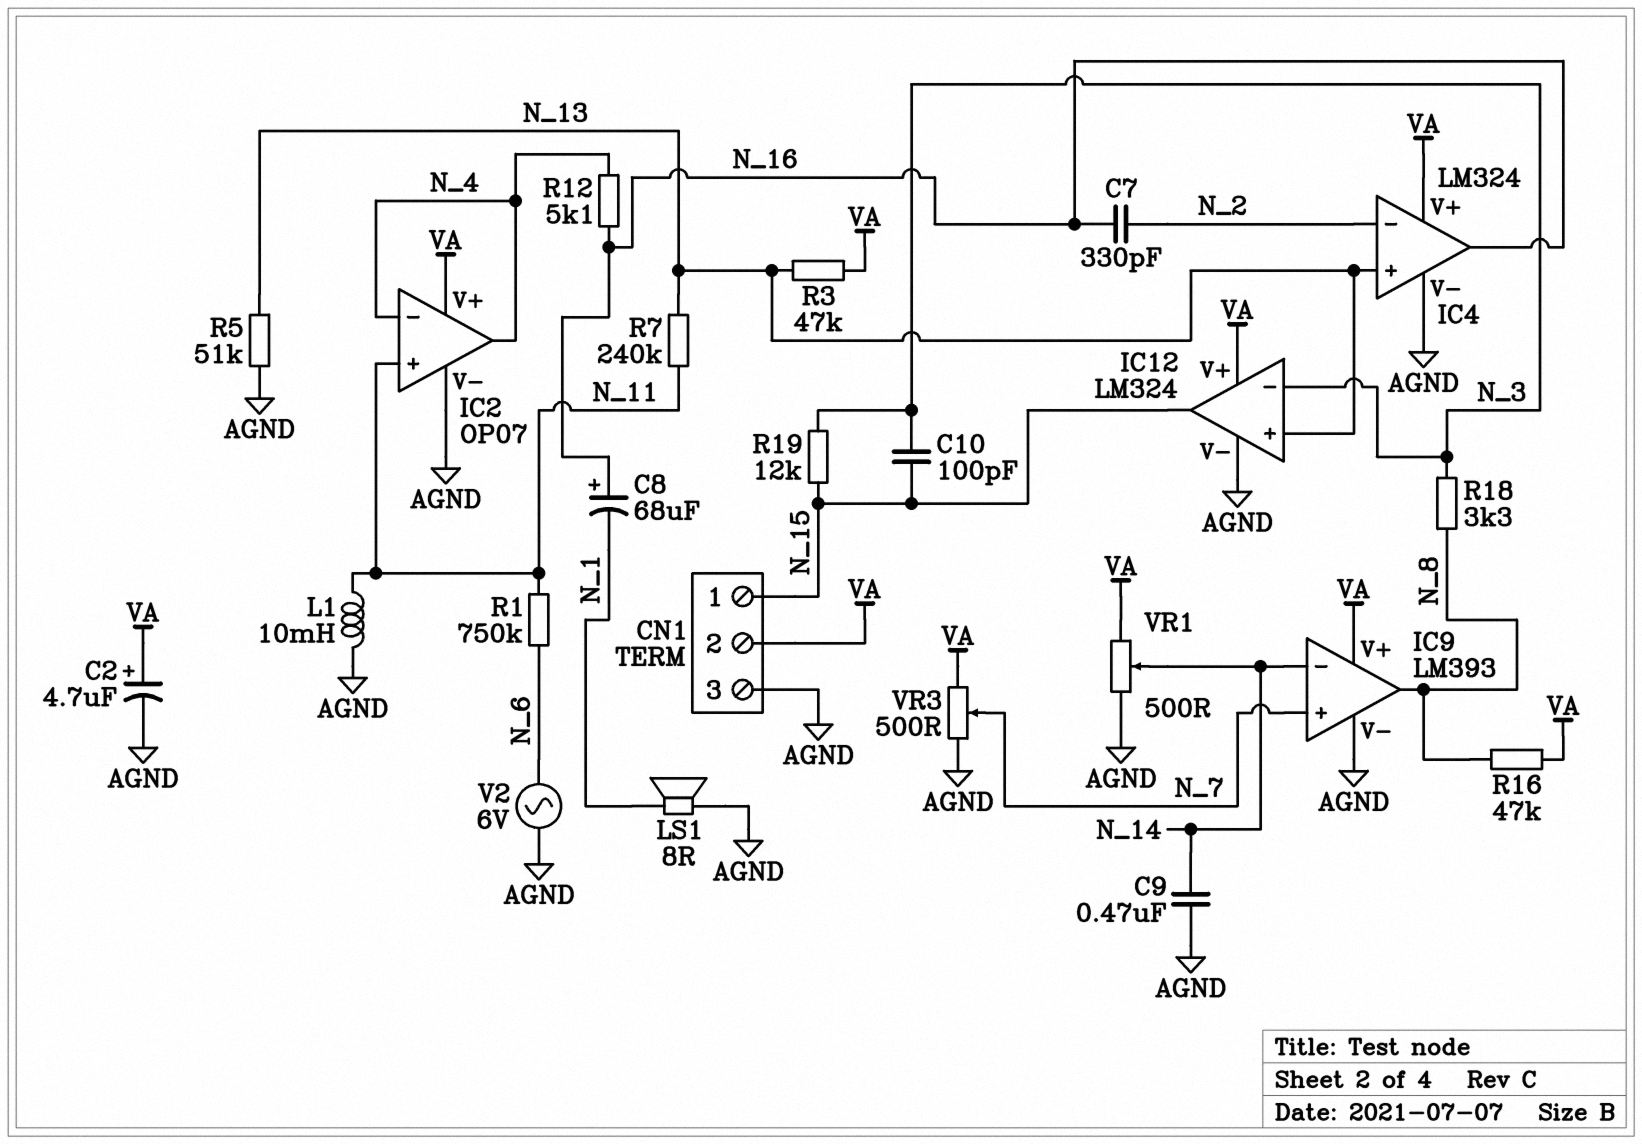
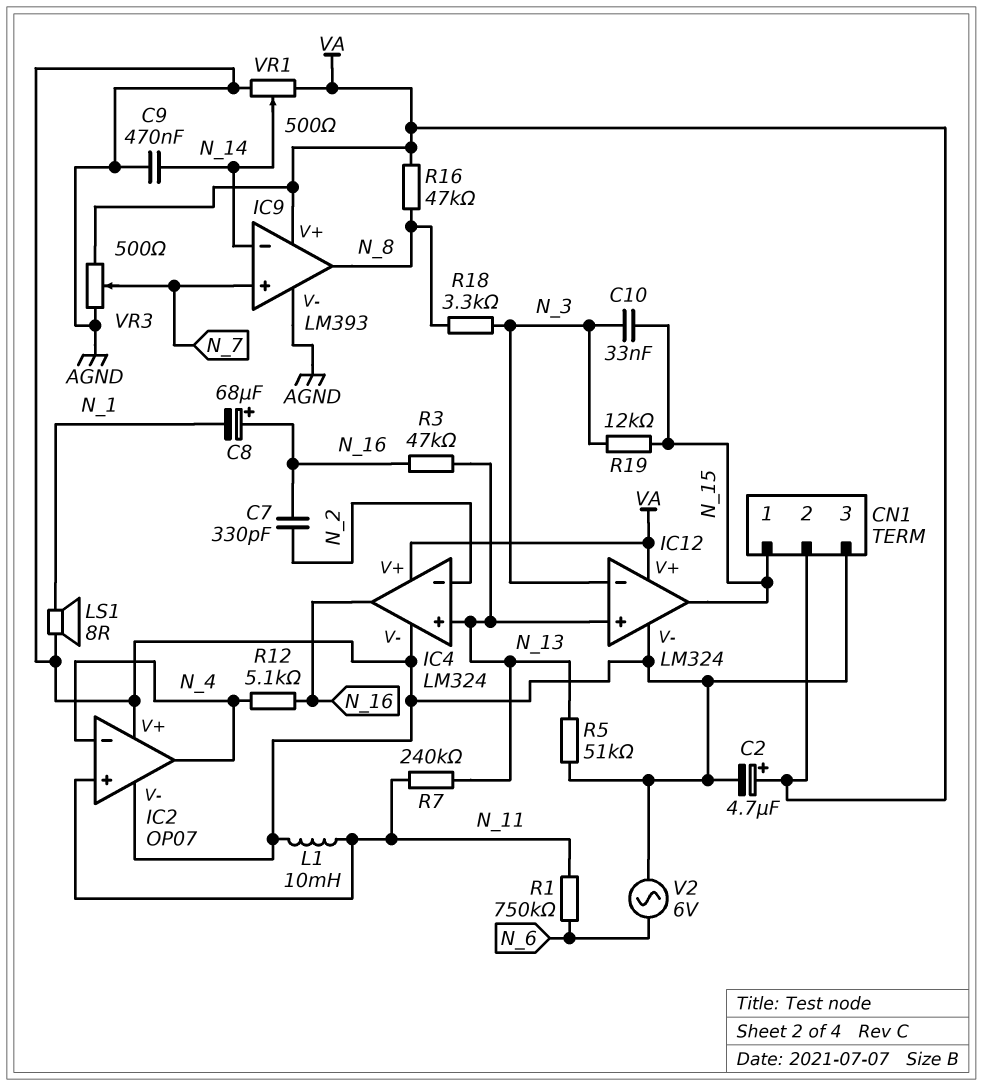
C10: 100pF (N_3, N_15) -> 33nF (N_3, N_15)
IC2 pin V+: VA -> AGND
R3: 47k (N_13, VA) -> 47k (N_13, N_16)

